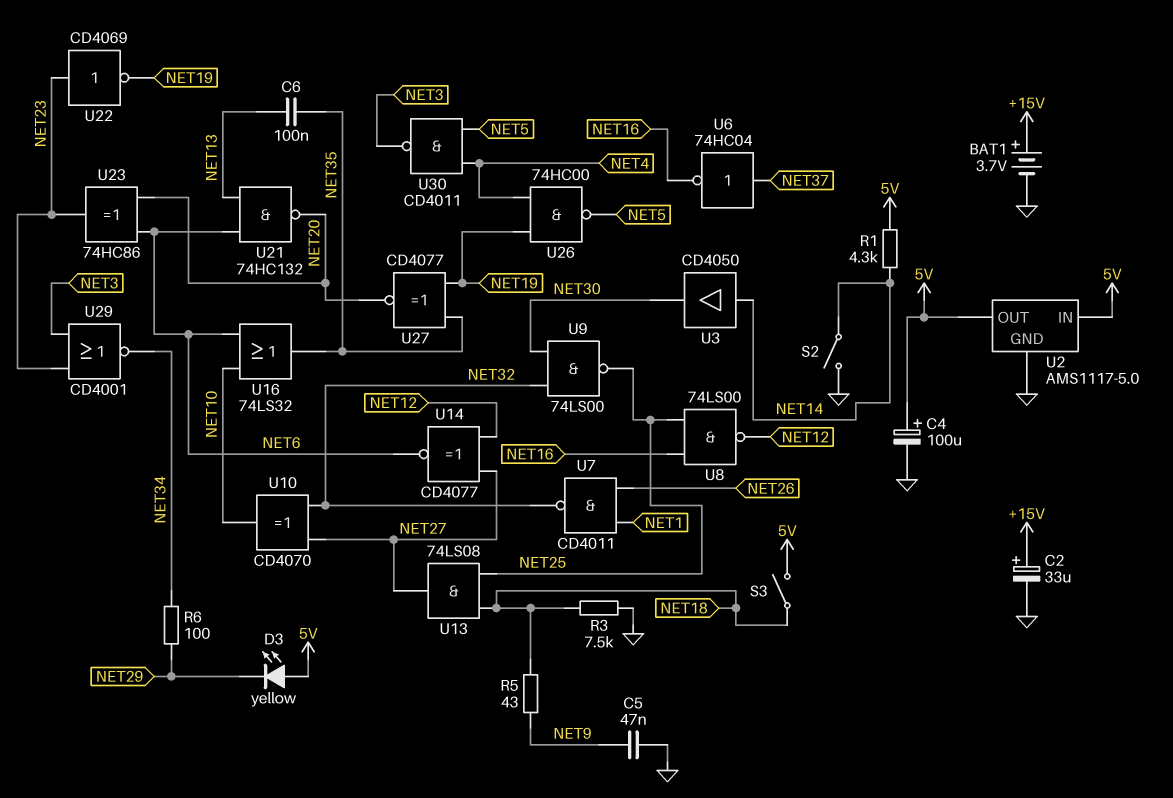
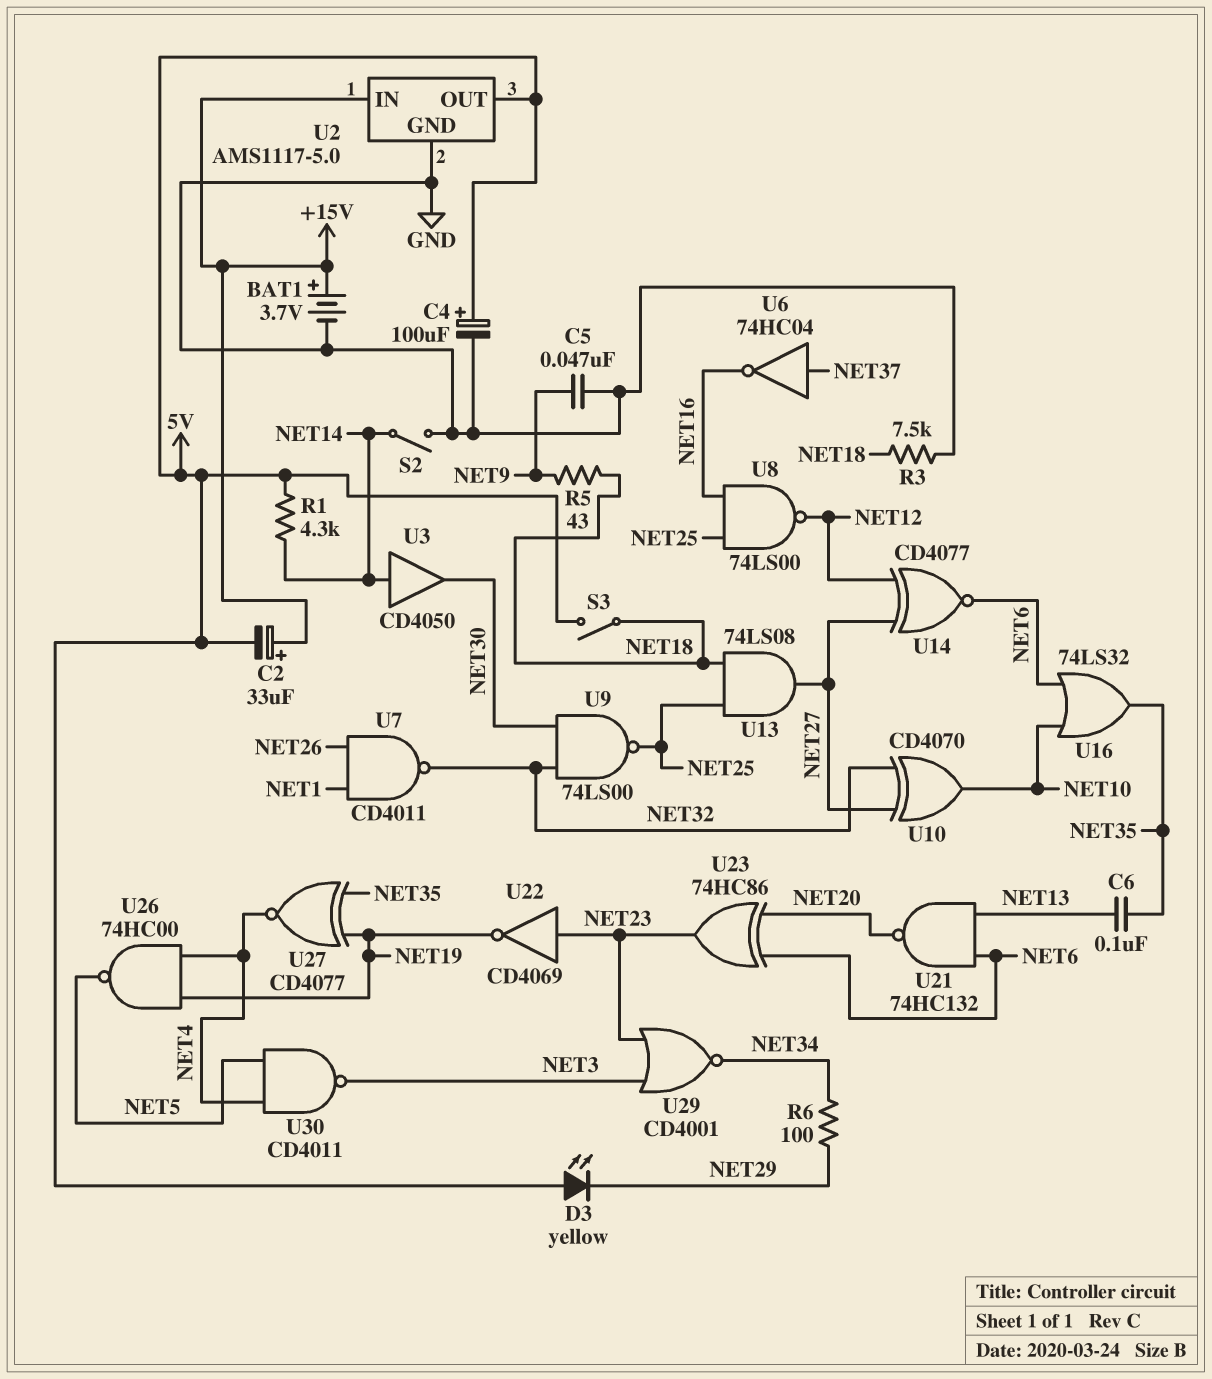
C2: 33uF (plus +15V, minus GND) -> 33uF (plus +15V, minus 5V)
U2 pin IN: 5V -> +15V
U27: XNOR CD4077 (in NET19, in NET35, out NET20) -> XNOR CD4077 (in NET19, in NET35, out NET4)

